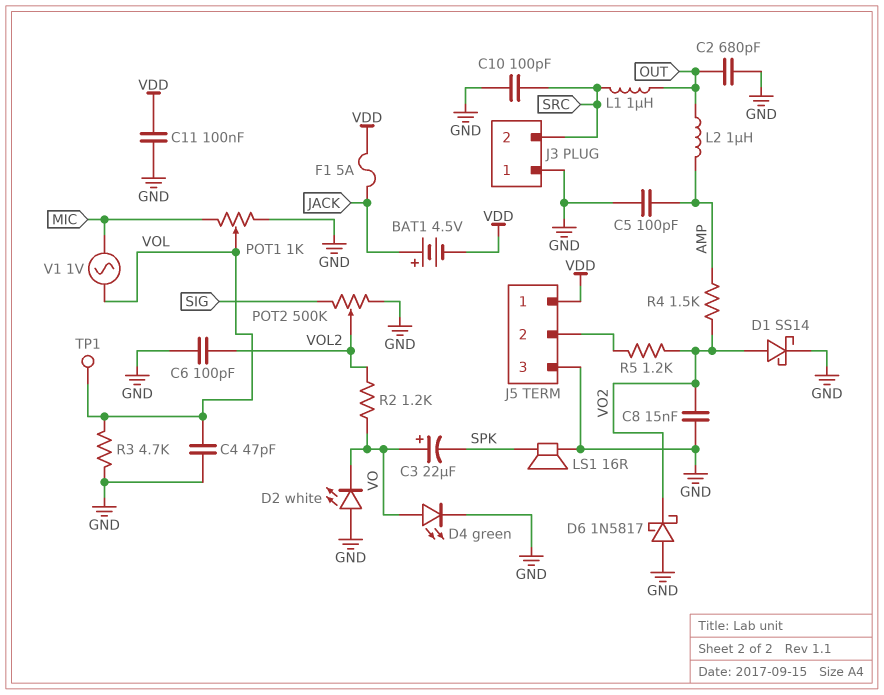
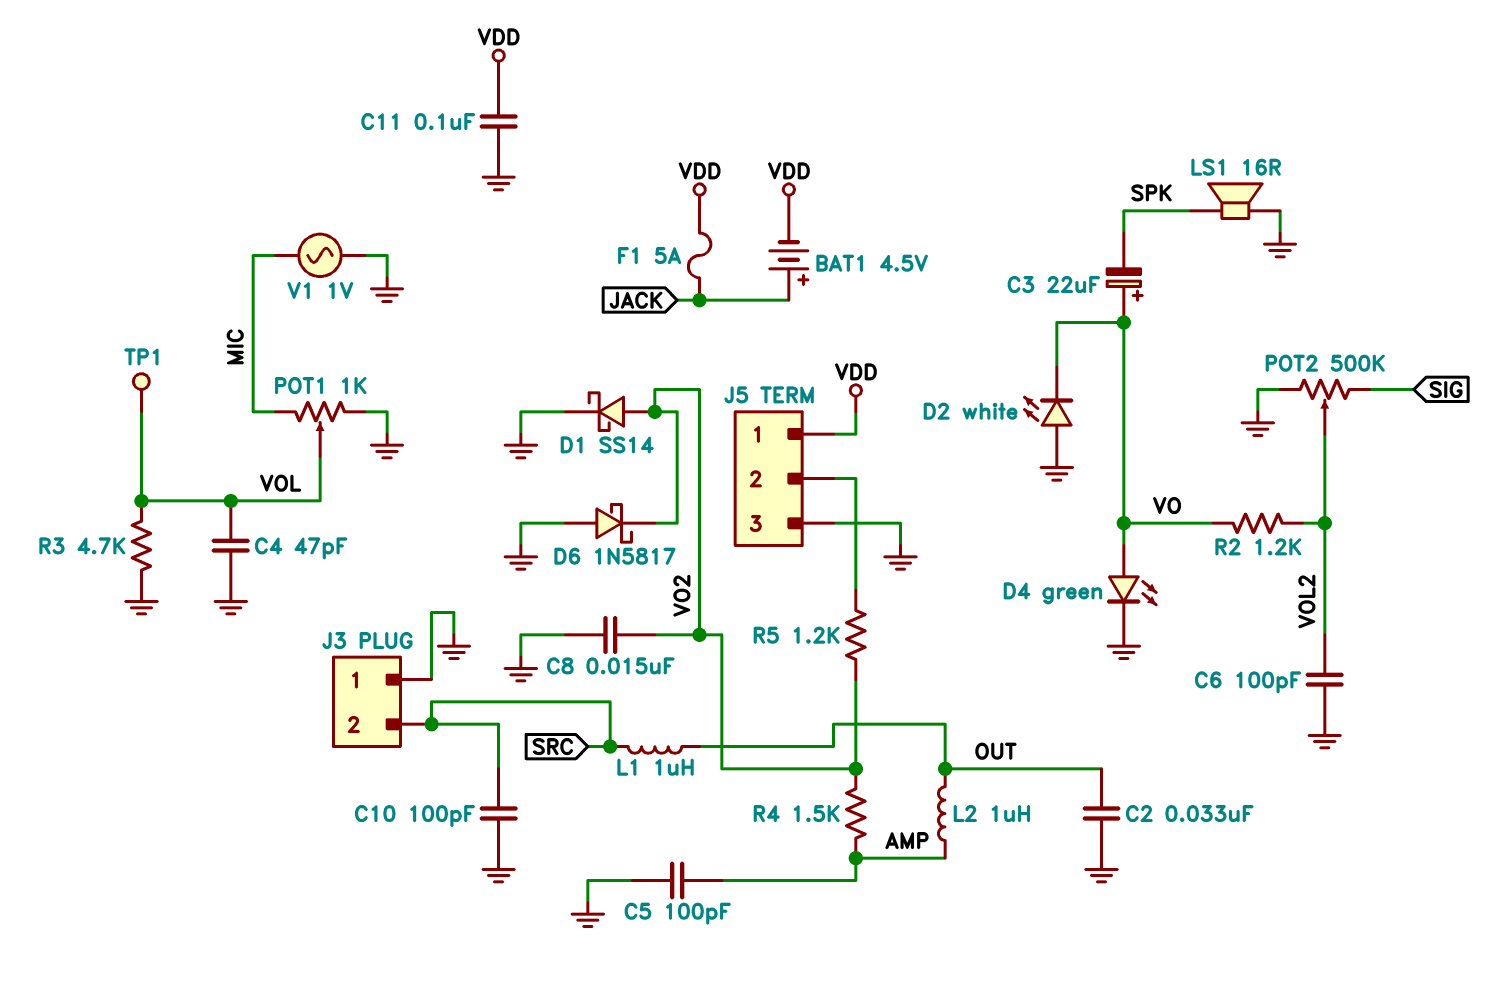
C2: 680pF (GND, OUT) -> 33nF (GND, OUT)
V1: AC 1V (MIC, VOL) -> AC 1V (GND, MIC)

